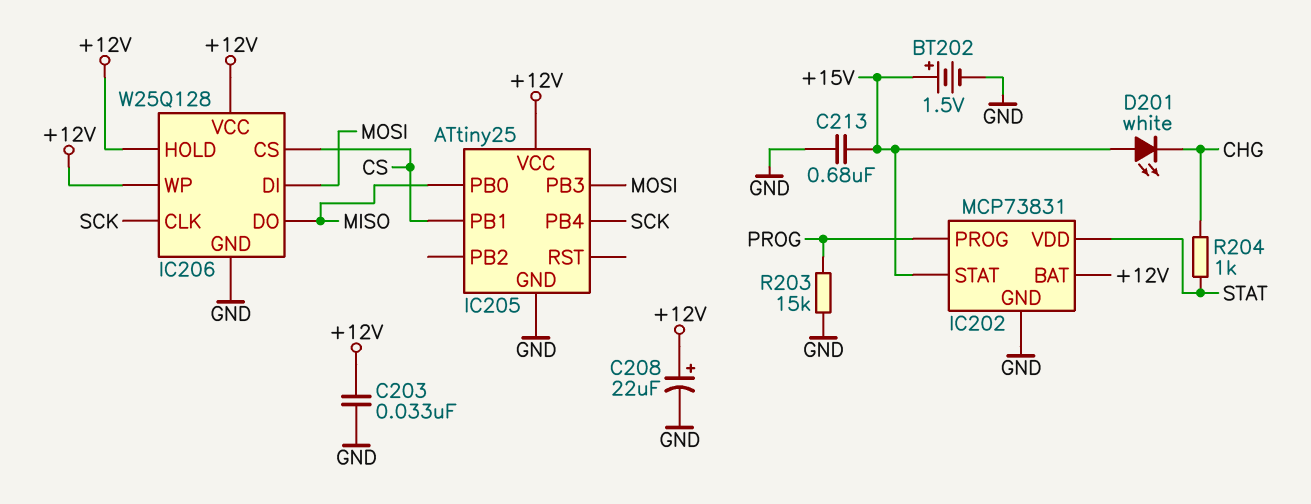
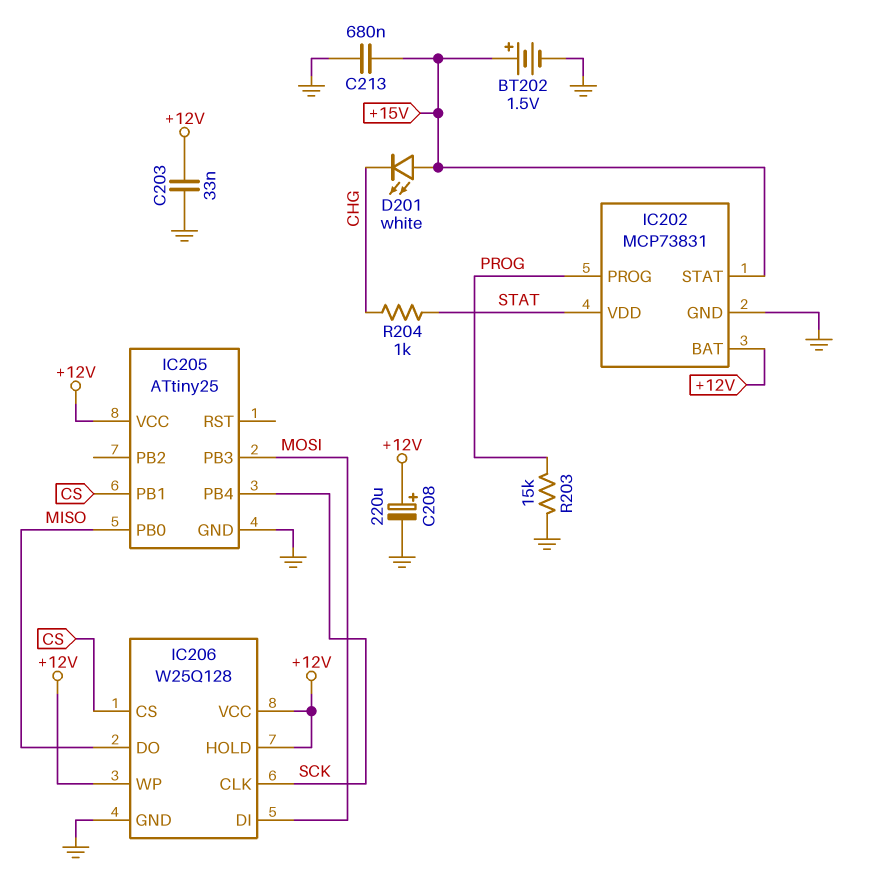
C208: 22uF (plus +12V, minus GND) -> 220uF (plus +12V, minus GND)

